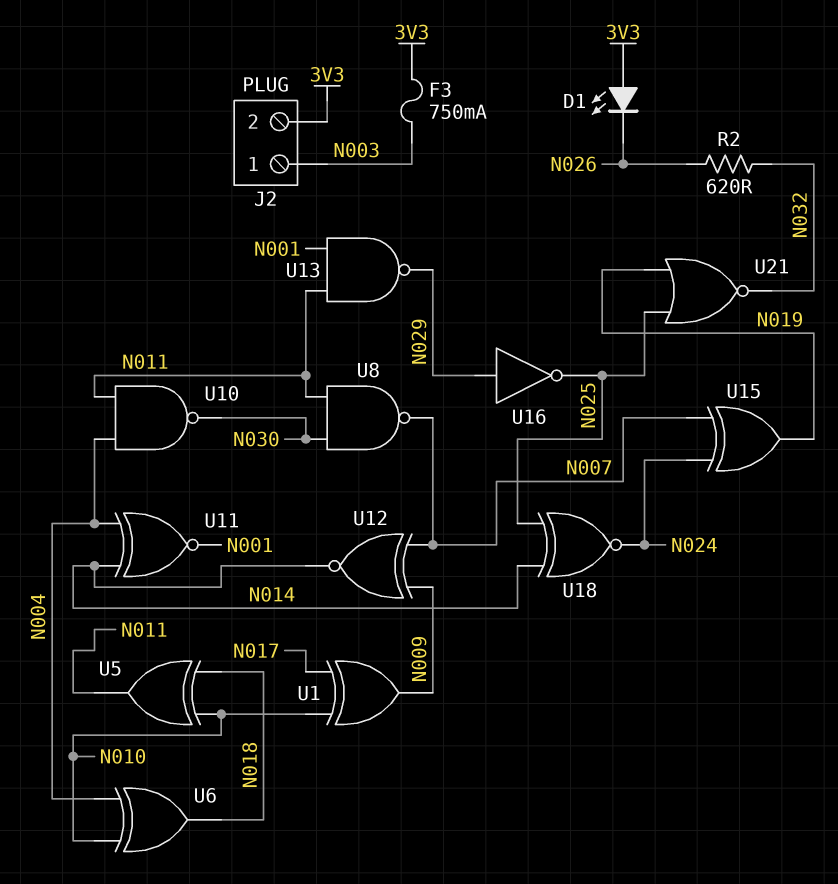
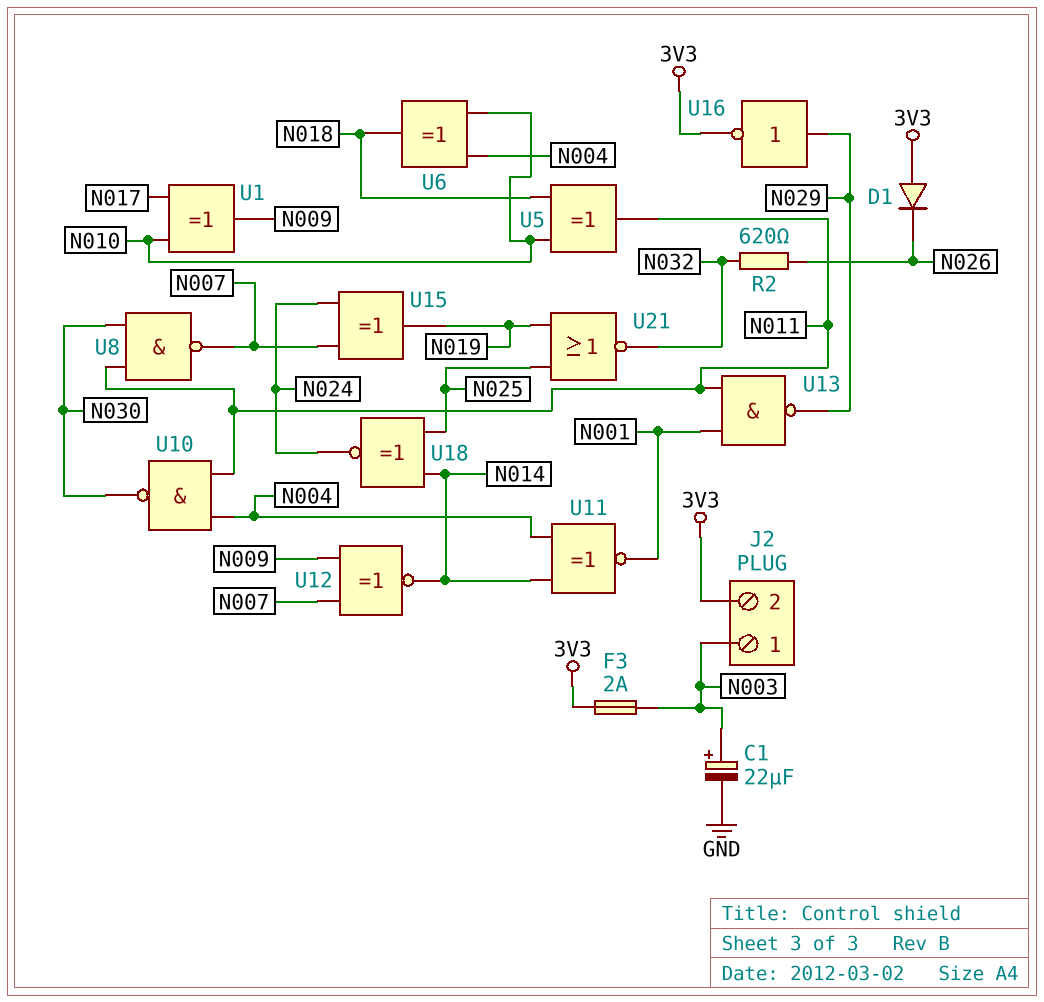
C1: none -> 22uF (plus N003, minus GND)
D1: LED (A 3V3, K N026) -> diode (A 3V3, K N026)
F3: 750mA (3V3, N003) -> 2A (3V3, N003)
U16: NOT (in N029, out N025) -> NOT (in N029, out 3V3)

